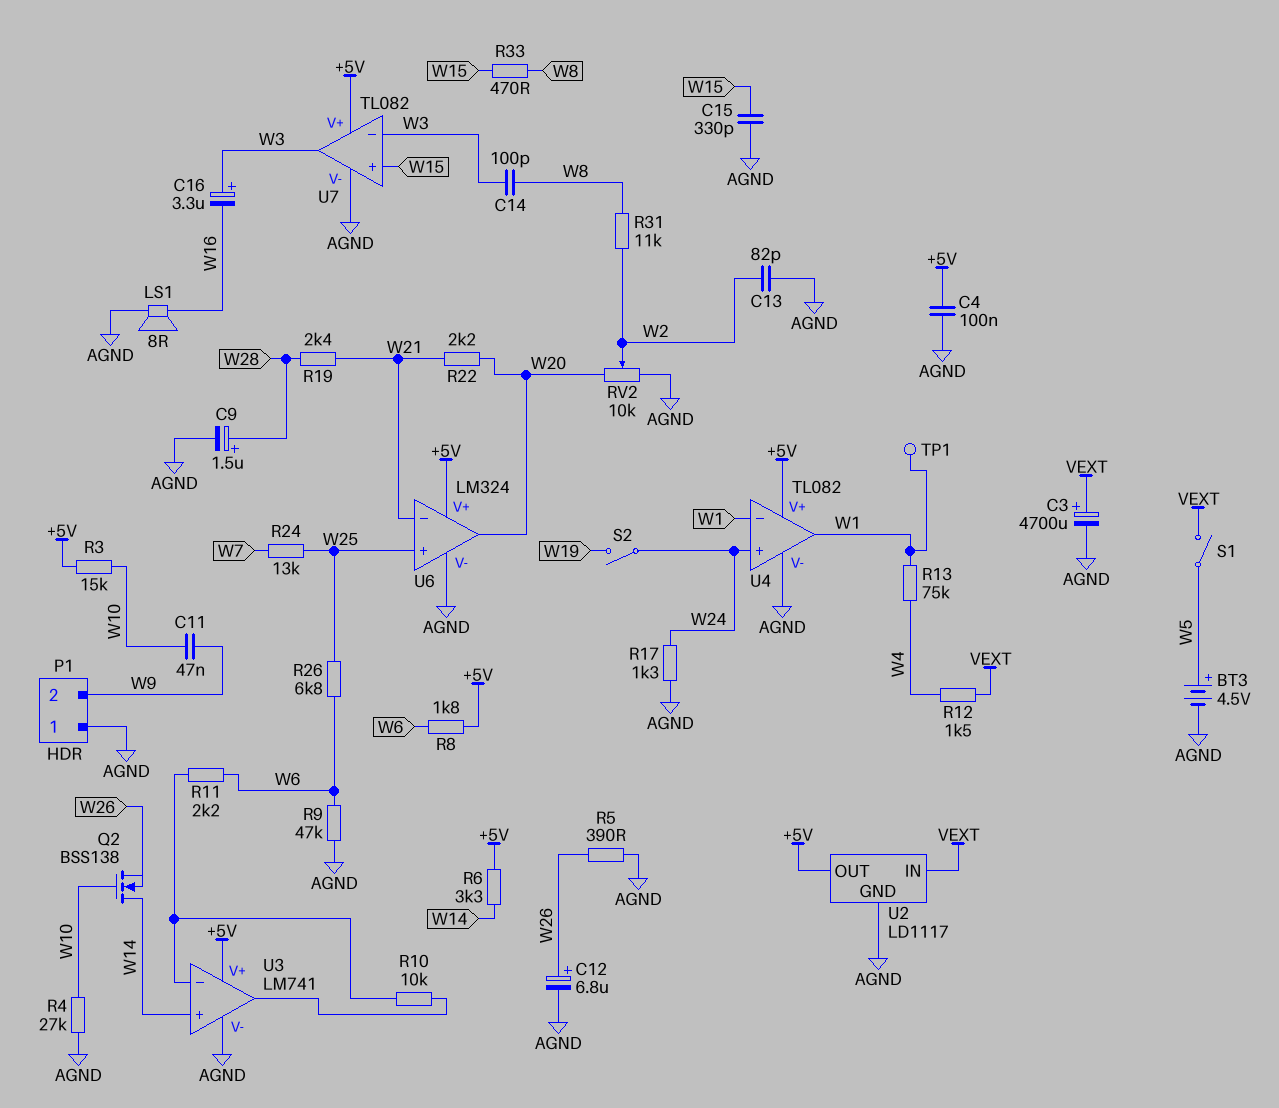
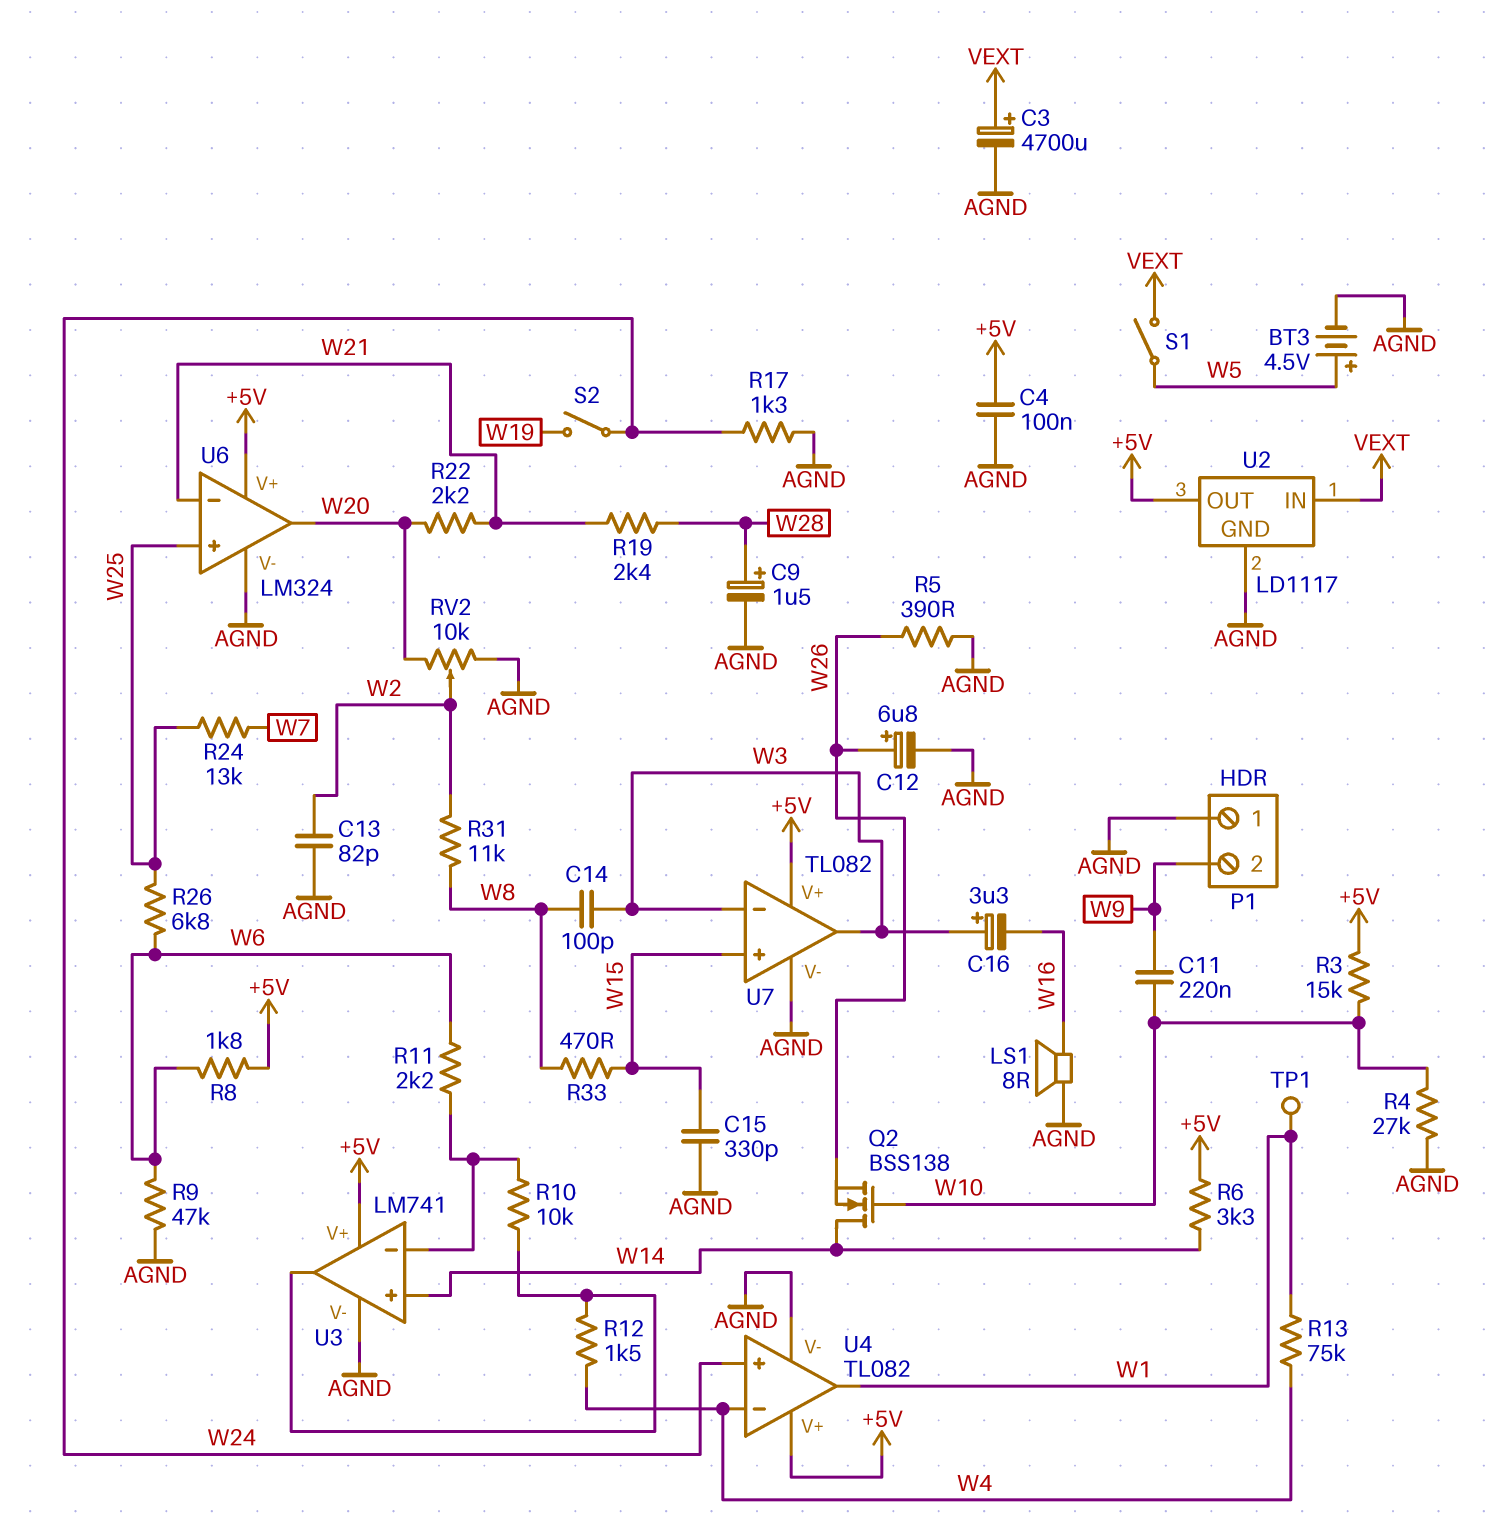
C11: 47nF (W9, W10) -> 220nF (W9, W10)
R12: 1.5k (VEXT, W4) -> 1.5k (U3/out, W4)
U4 pin in-: W1 -> W4

